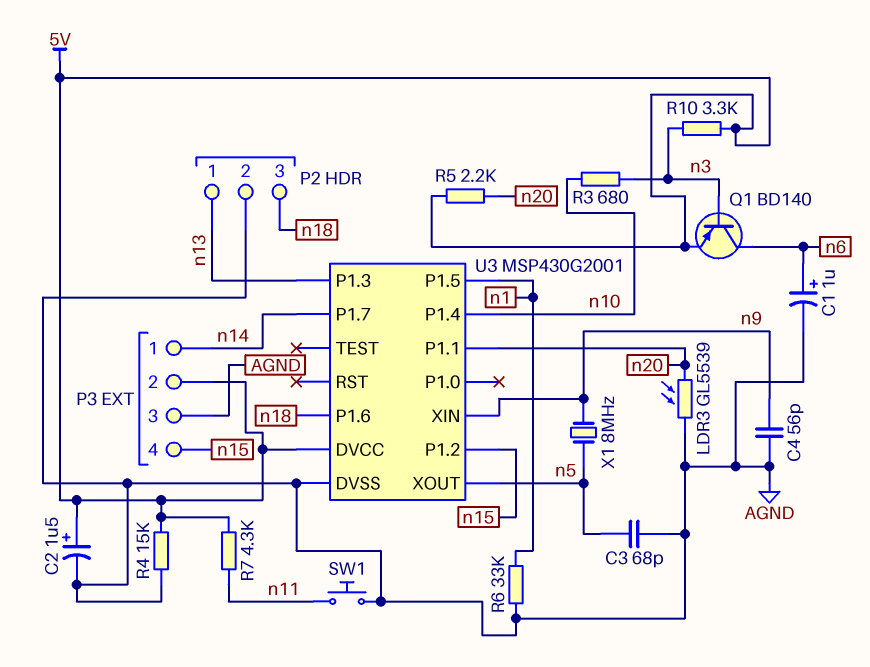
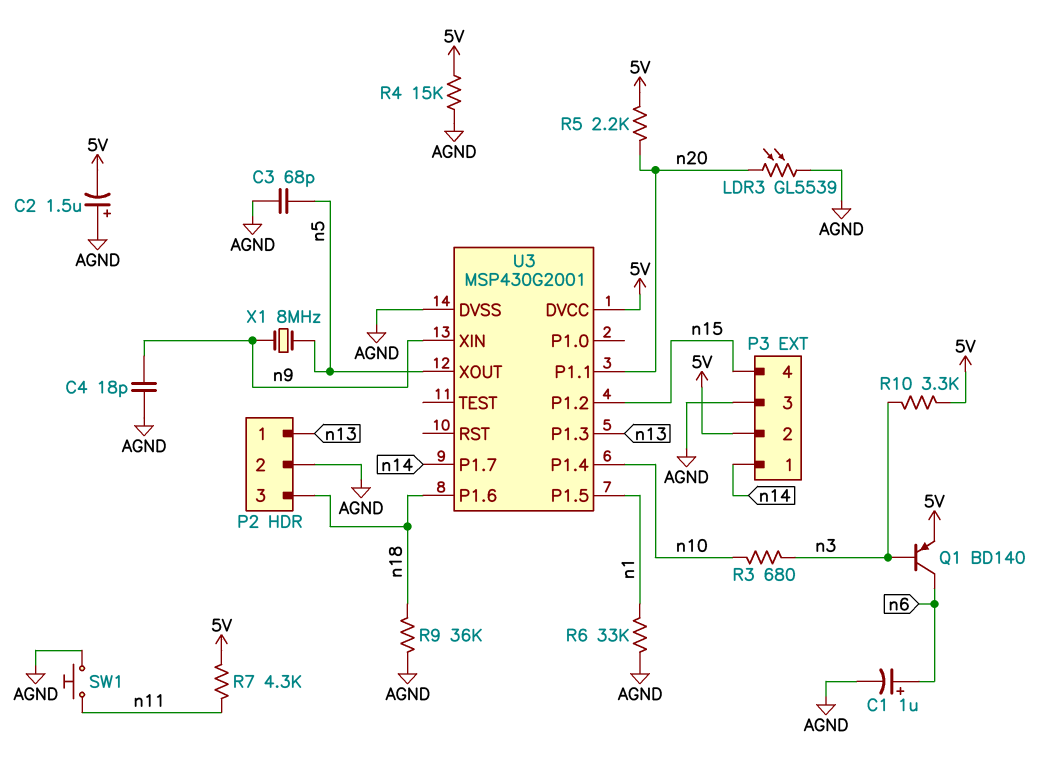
C2: 1.5uF (plus 5V, minus AGND) -> 1.5uF (plus AGND, minus 5V)
C4: 56pF (AGND, n9) -> 18pF (AGND, n9)
R9: none -> 36k (AGND, n18)

